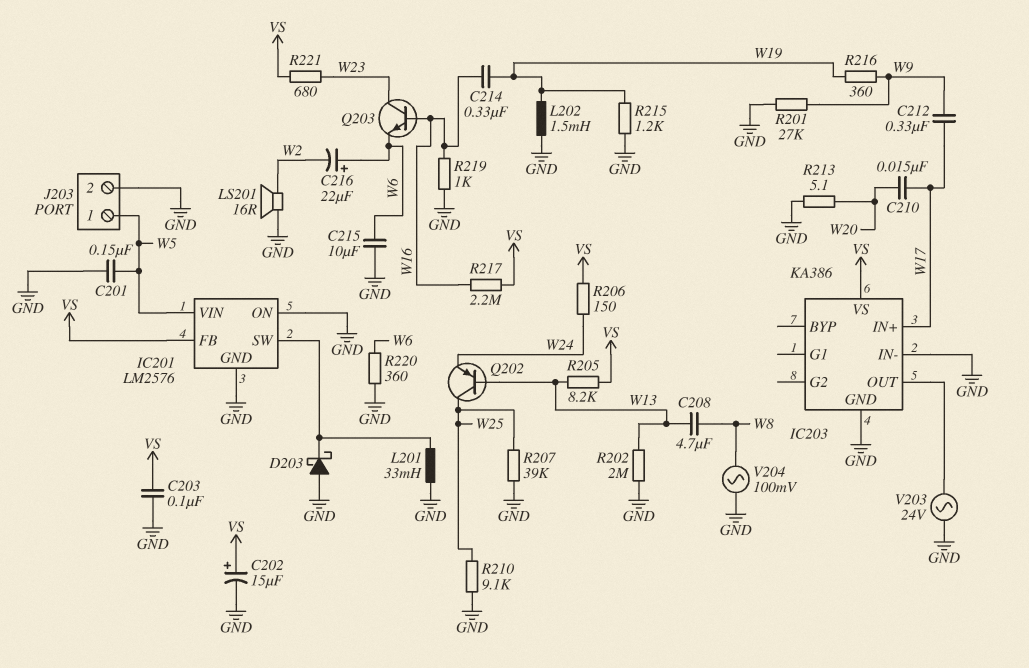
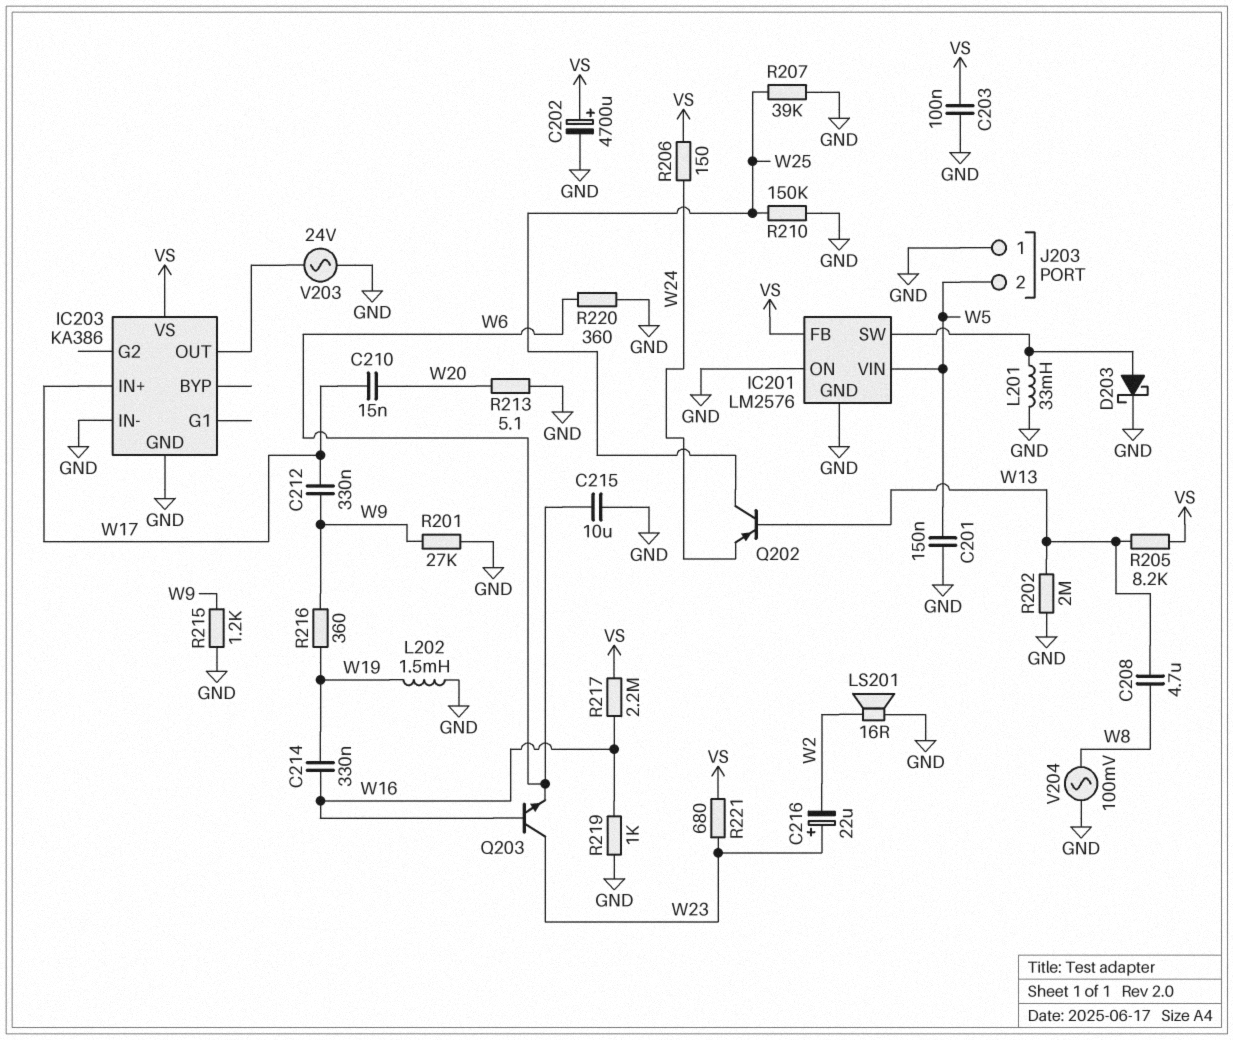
C202: 15uF (plus VS, minus GND) -> 4700uF (plus VS, minus GND)
C216: 22uF (plus W6, minus W2) -> 22uF (plus W23, minus W2)
D203: schottky (A GND, K IC201/SW) -> schottky (A IC201/SW, K GND)
J203 pin 1: W5 -> GND
J203 pin 2: GND -> W5
R210: 9.1k (GND, W25) -> 150k (GND, W25)
R215: 1.2k (GND, W19) -> 1.2k (GND, W9)

